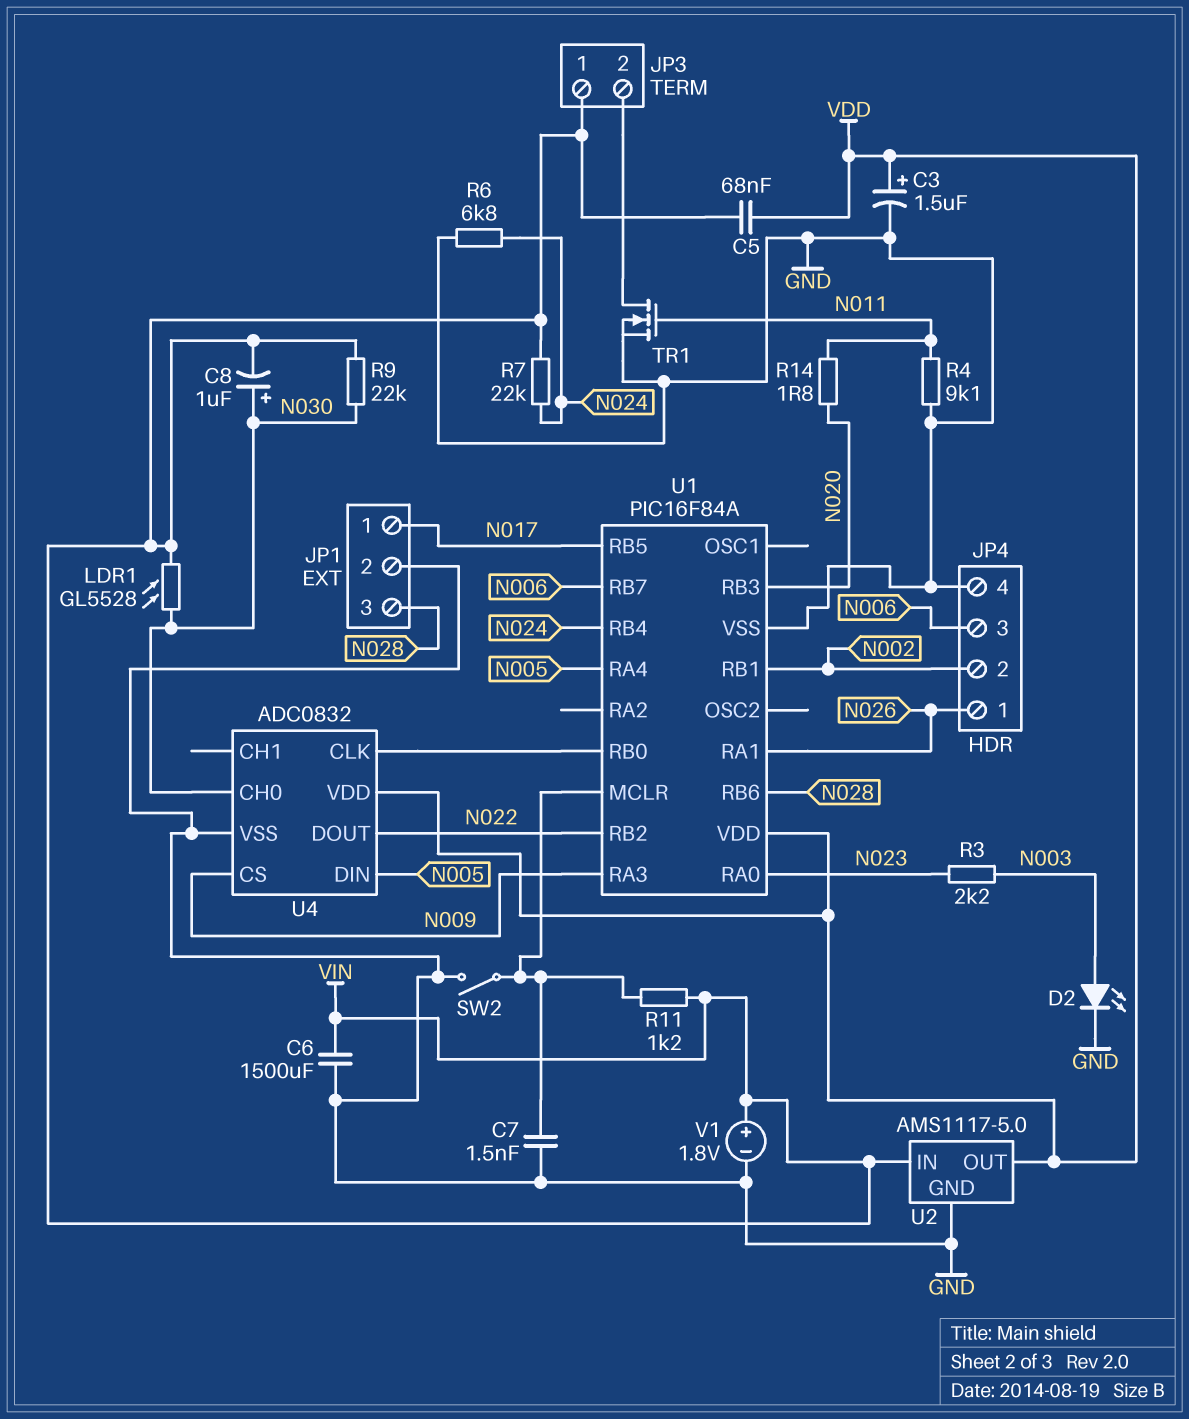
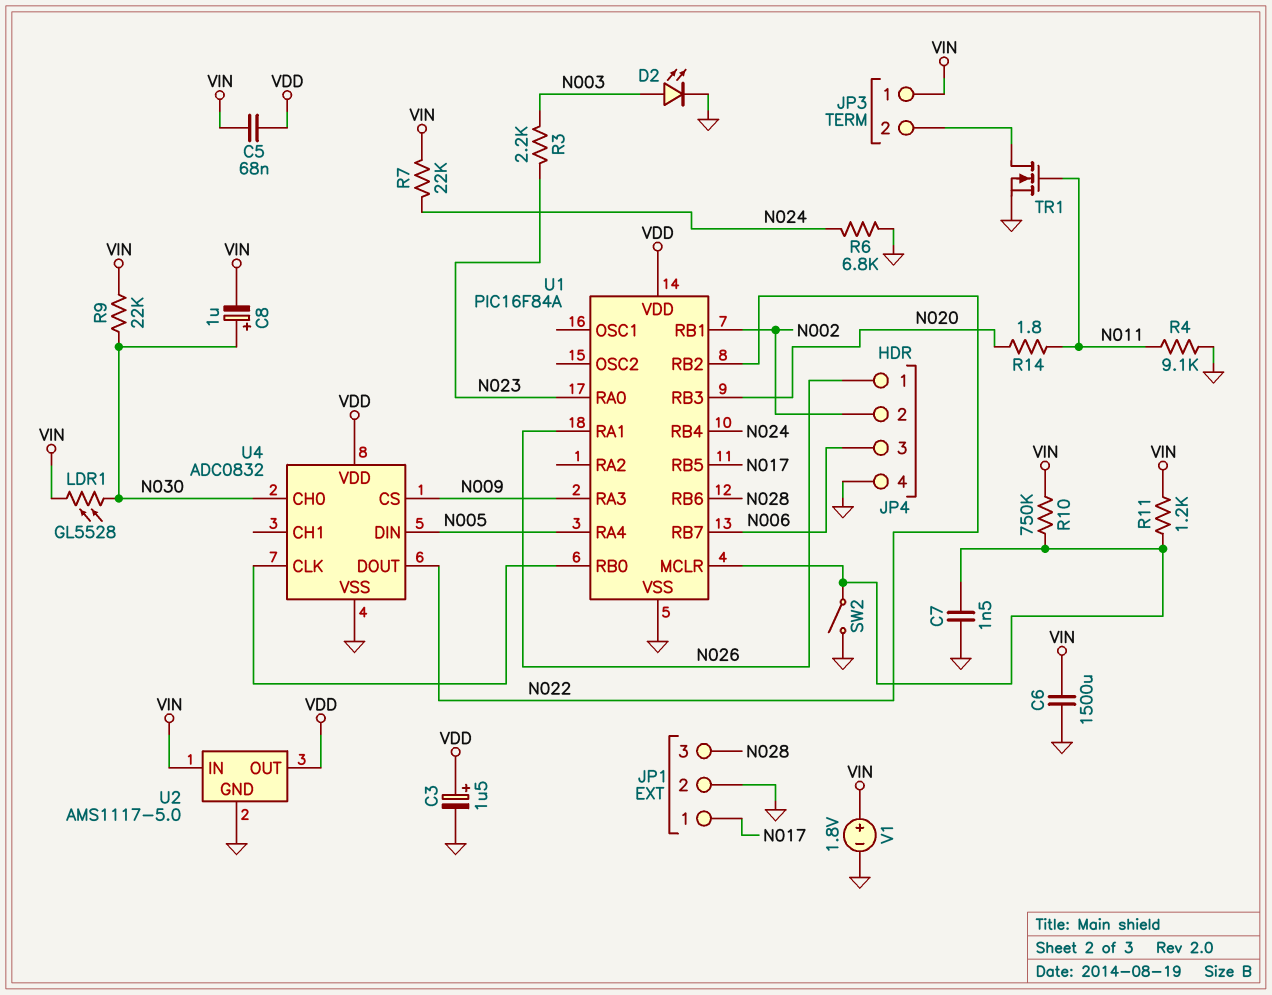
R10: none -> 750k (U1/MCLR, VIN)

